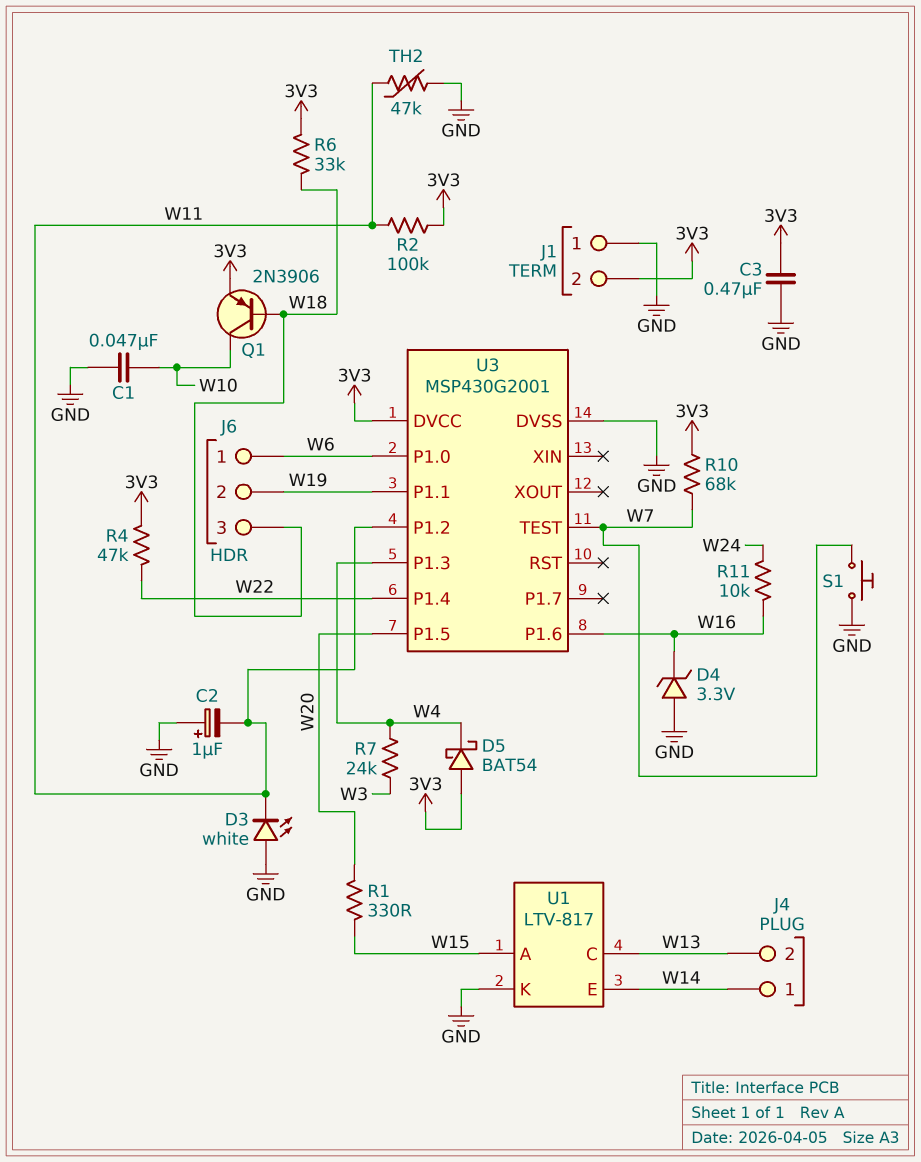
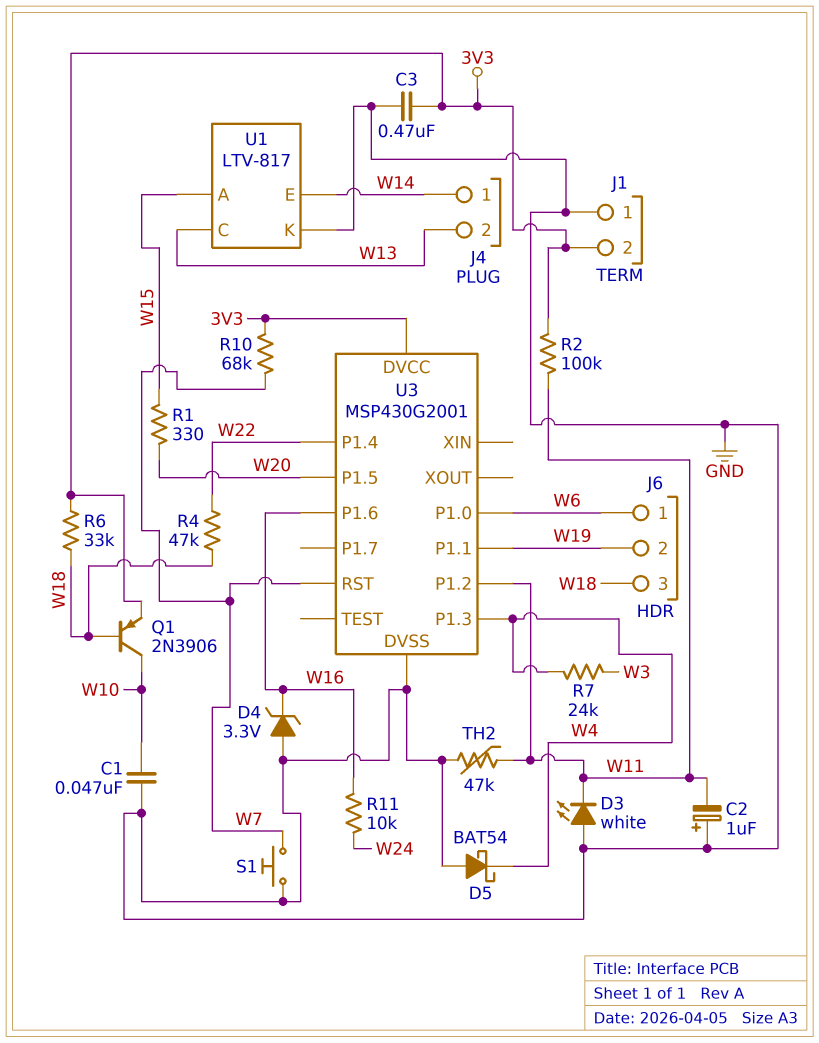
D5: schottky BAT54 (A 3V3, K W4) -> schottky BAT54 (A GND, K W4)
R4: 47k (3V3, W22) -> 47k (W18, W22)
U3 pin RST: none -> W7
U3 pin TEST: W7 -> none

